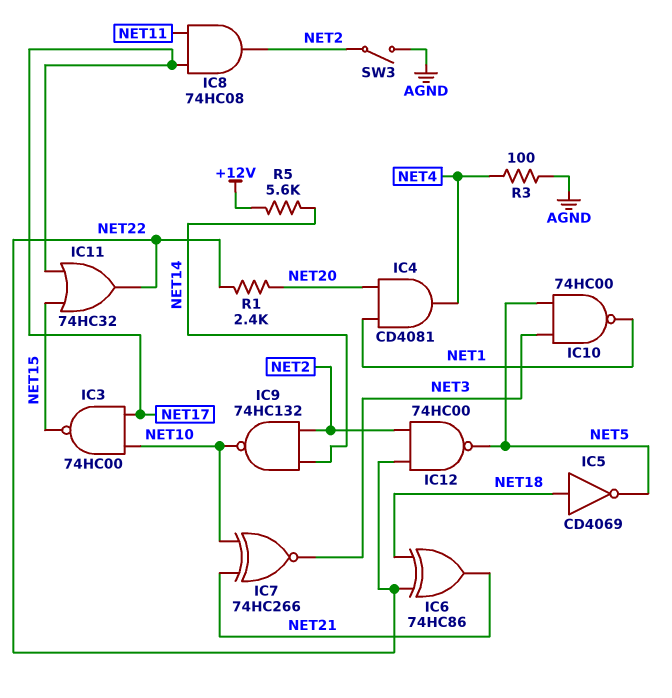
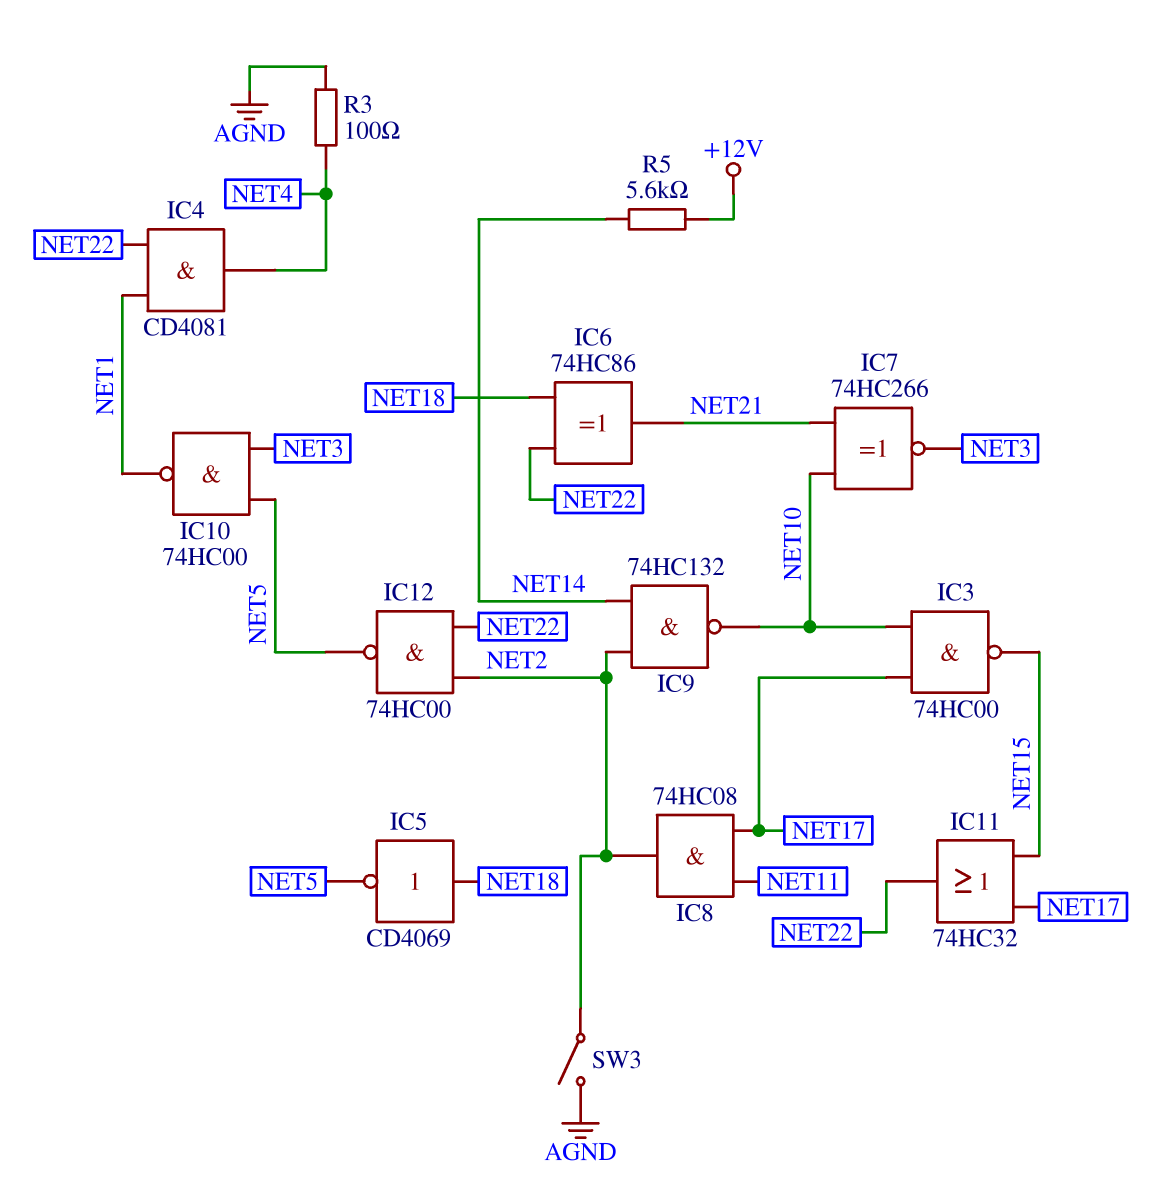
IC4: AND CD4081 (in NET1, in NET20, out NET4) -> AND CD4081 (in NET1, in NET22, out NET4)
R1: 2.4k (NET20, NET22) -> none

